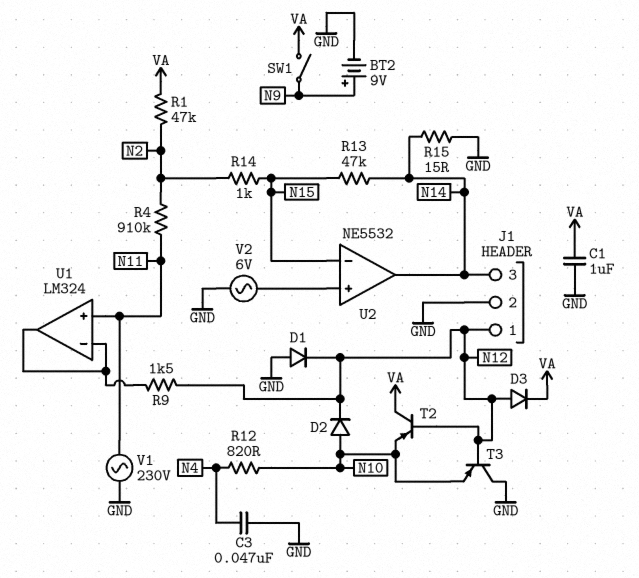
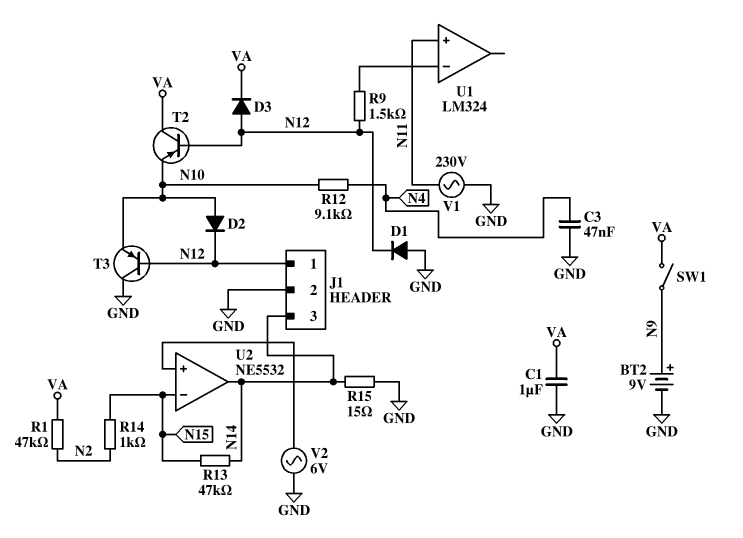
R4: 910k (N2, N11) -> none
R12: 820 (N4, N10) -> 9.1k (N4, N10)
U1 pin out: U1/in- -> none

